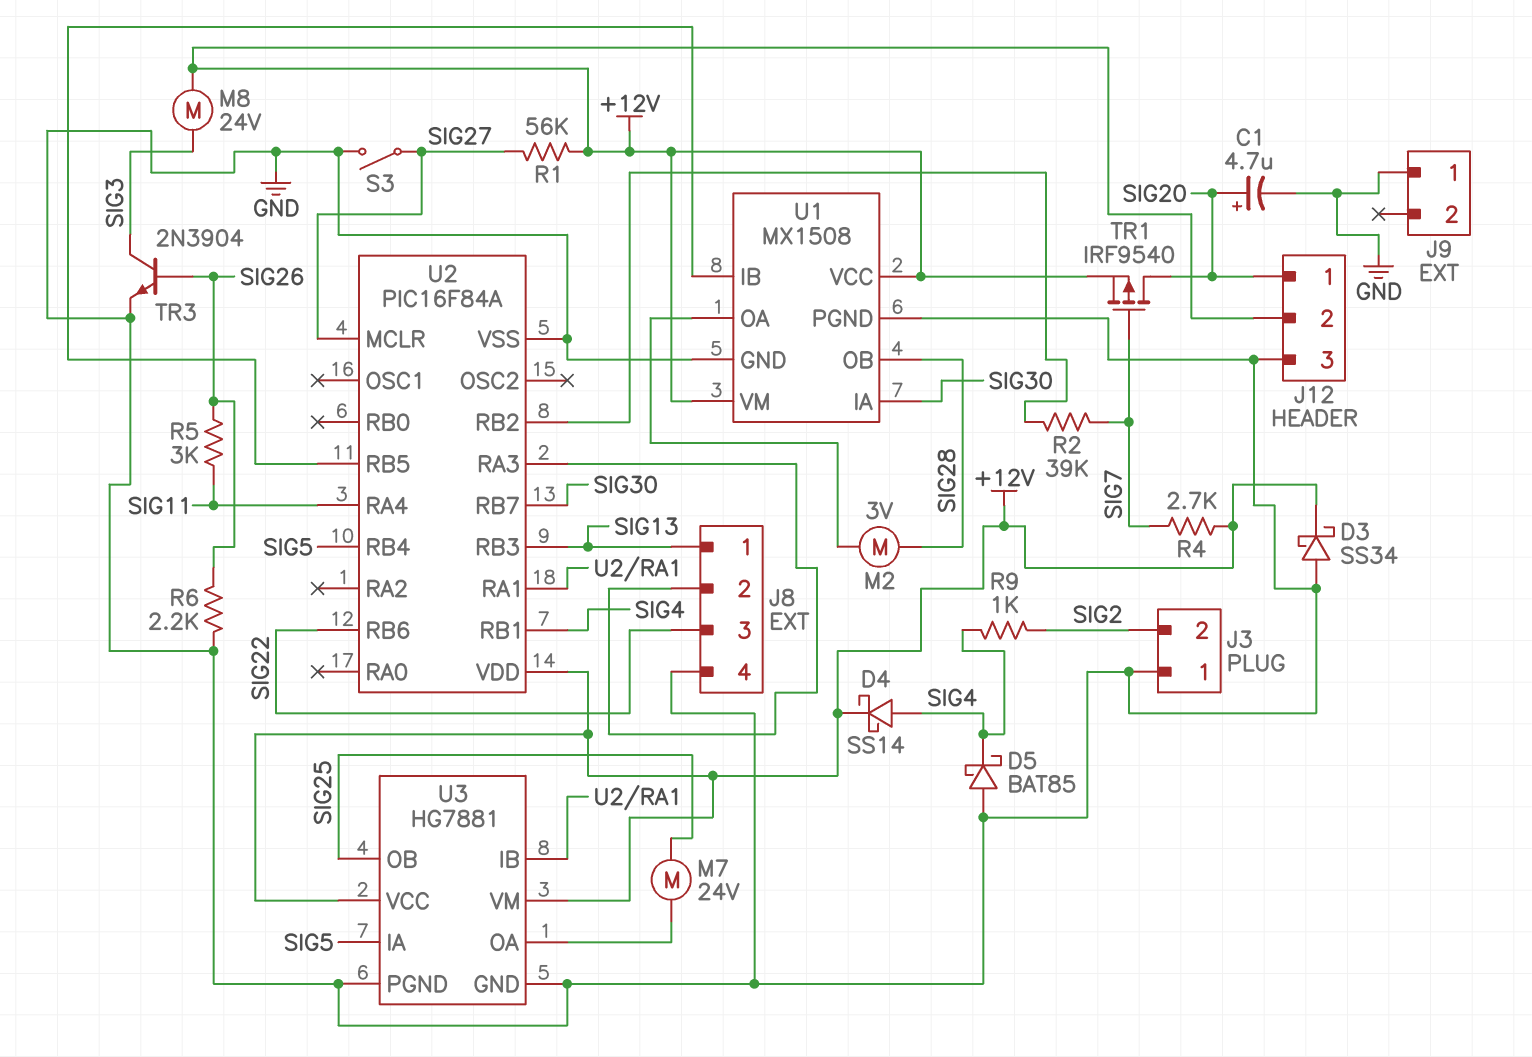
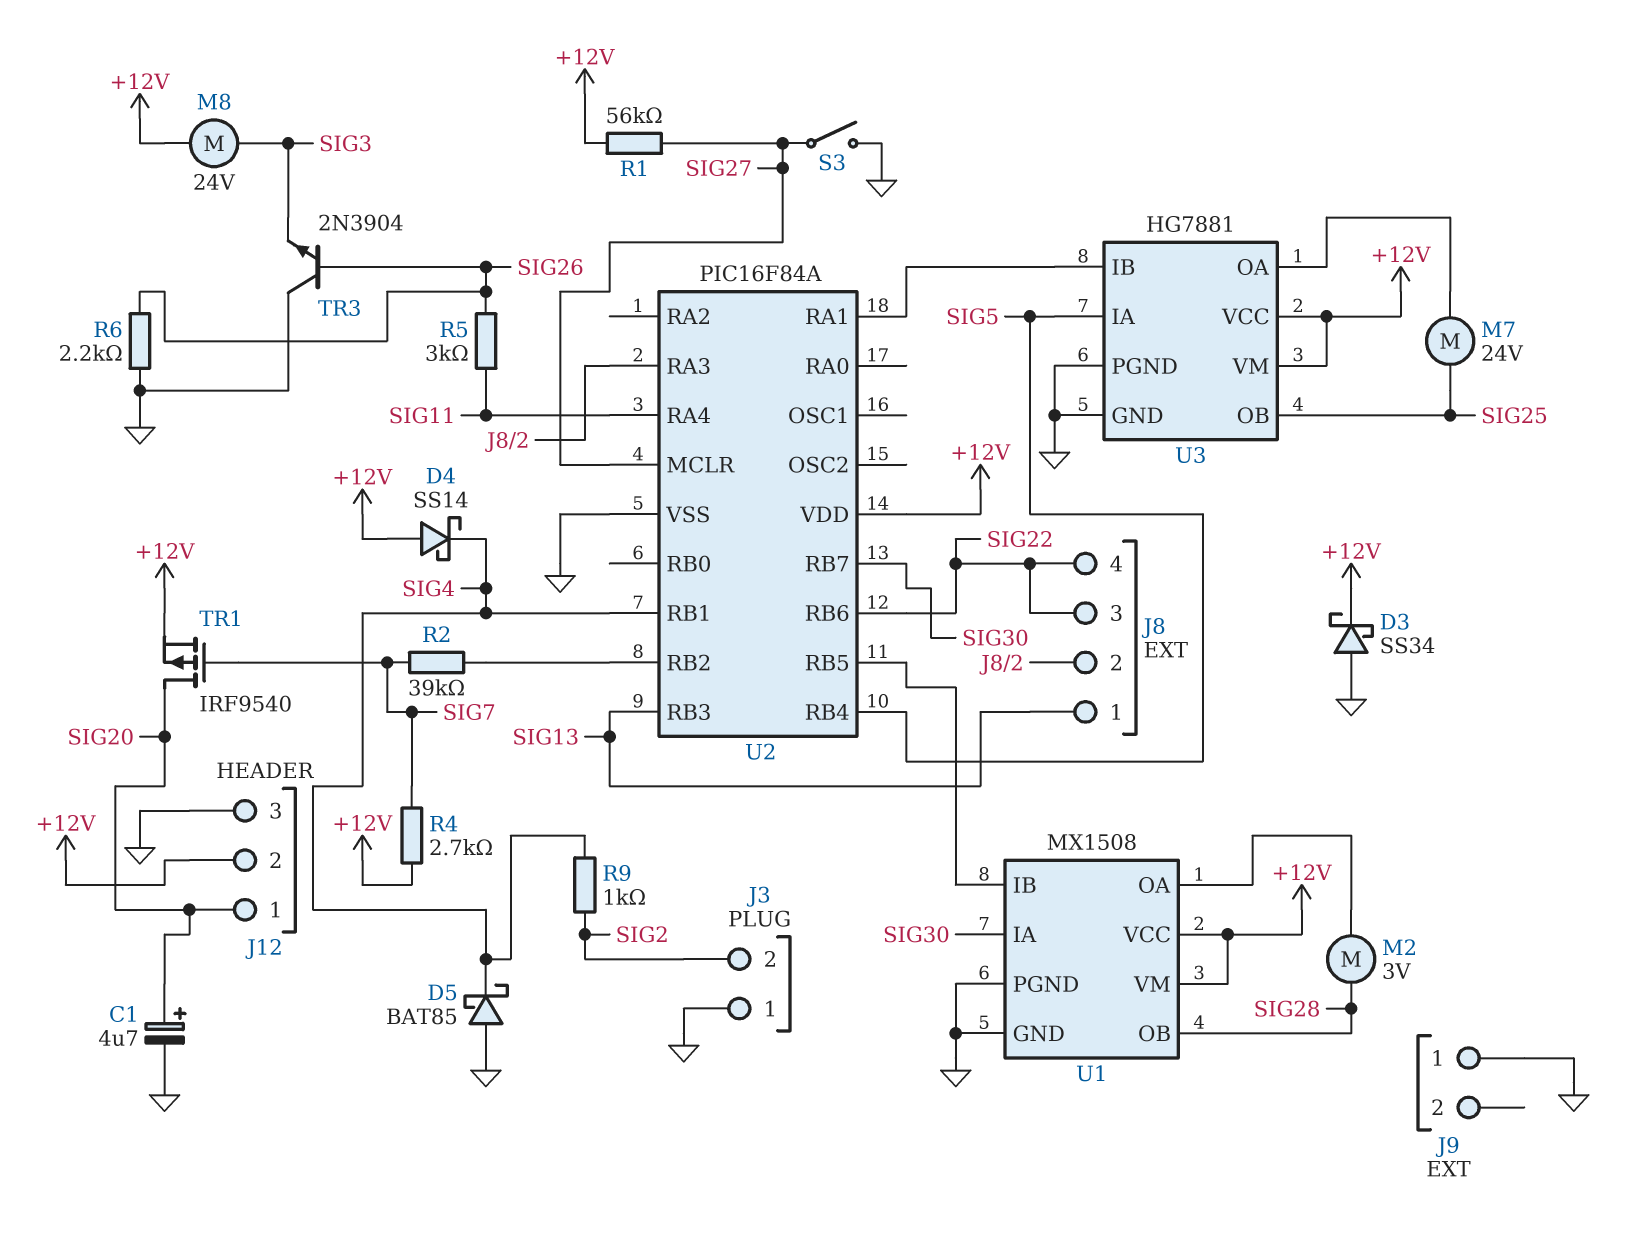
D4: schottky SS14 (A SIG4, K +12V) -> schottky SS14 (A +12V, K SIG4)
J8 pin 4: GND -> SIG22
TR3: NPN 2N3904 (B SIG26, C SIG3, E GND) -> NPN 2N3904 (B SIG26, C GND, E SIG3)

